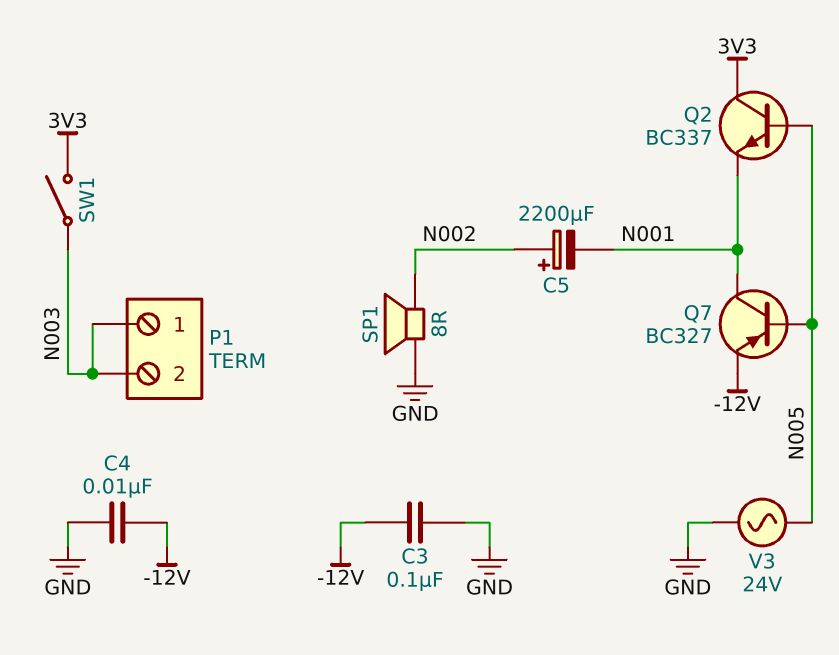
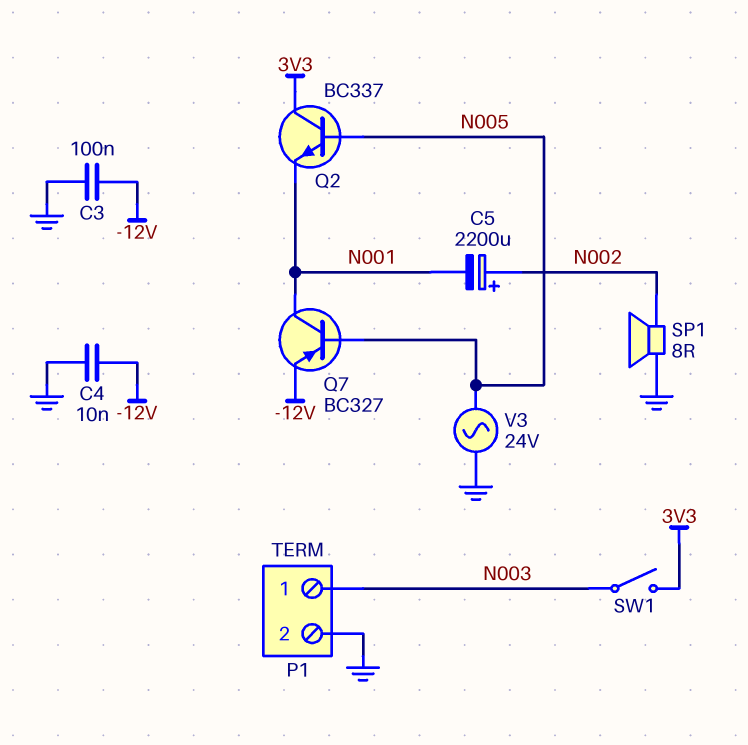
P1 pin 2: N003 -> GND

